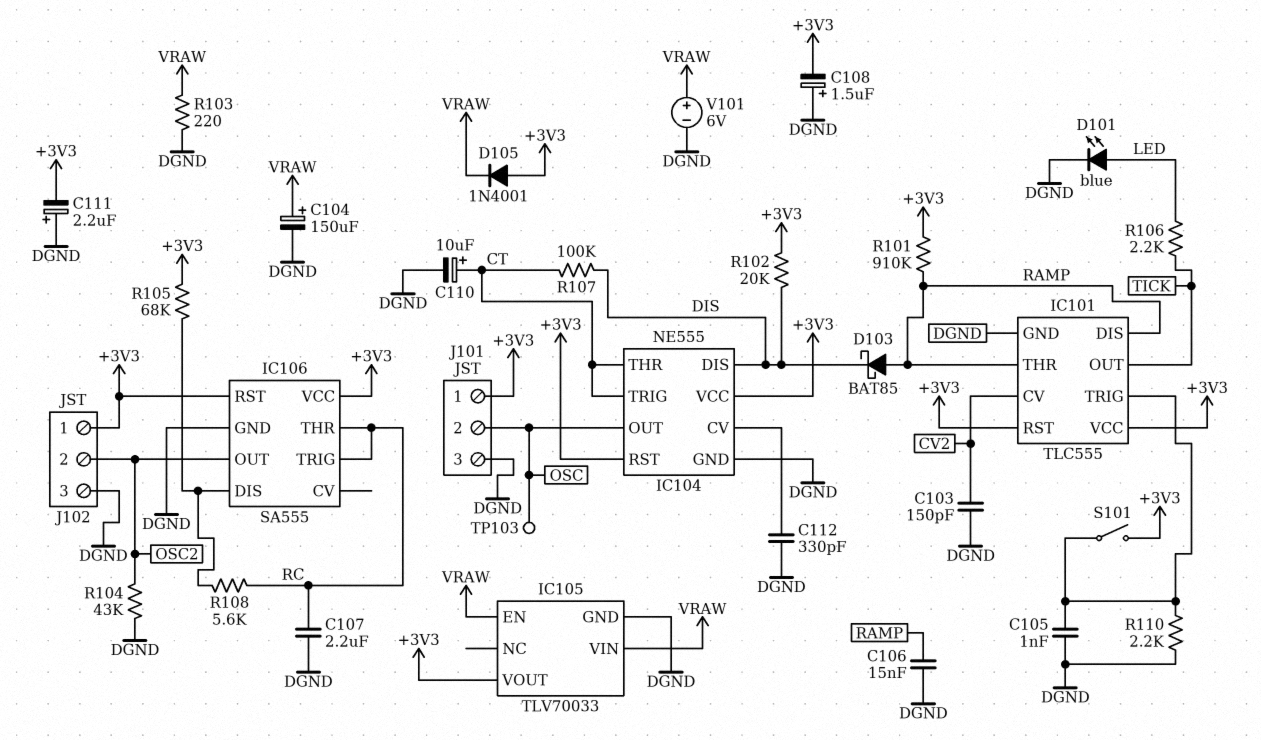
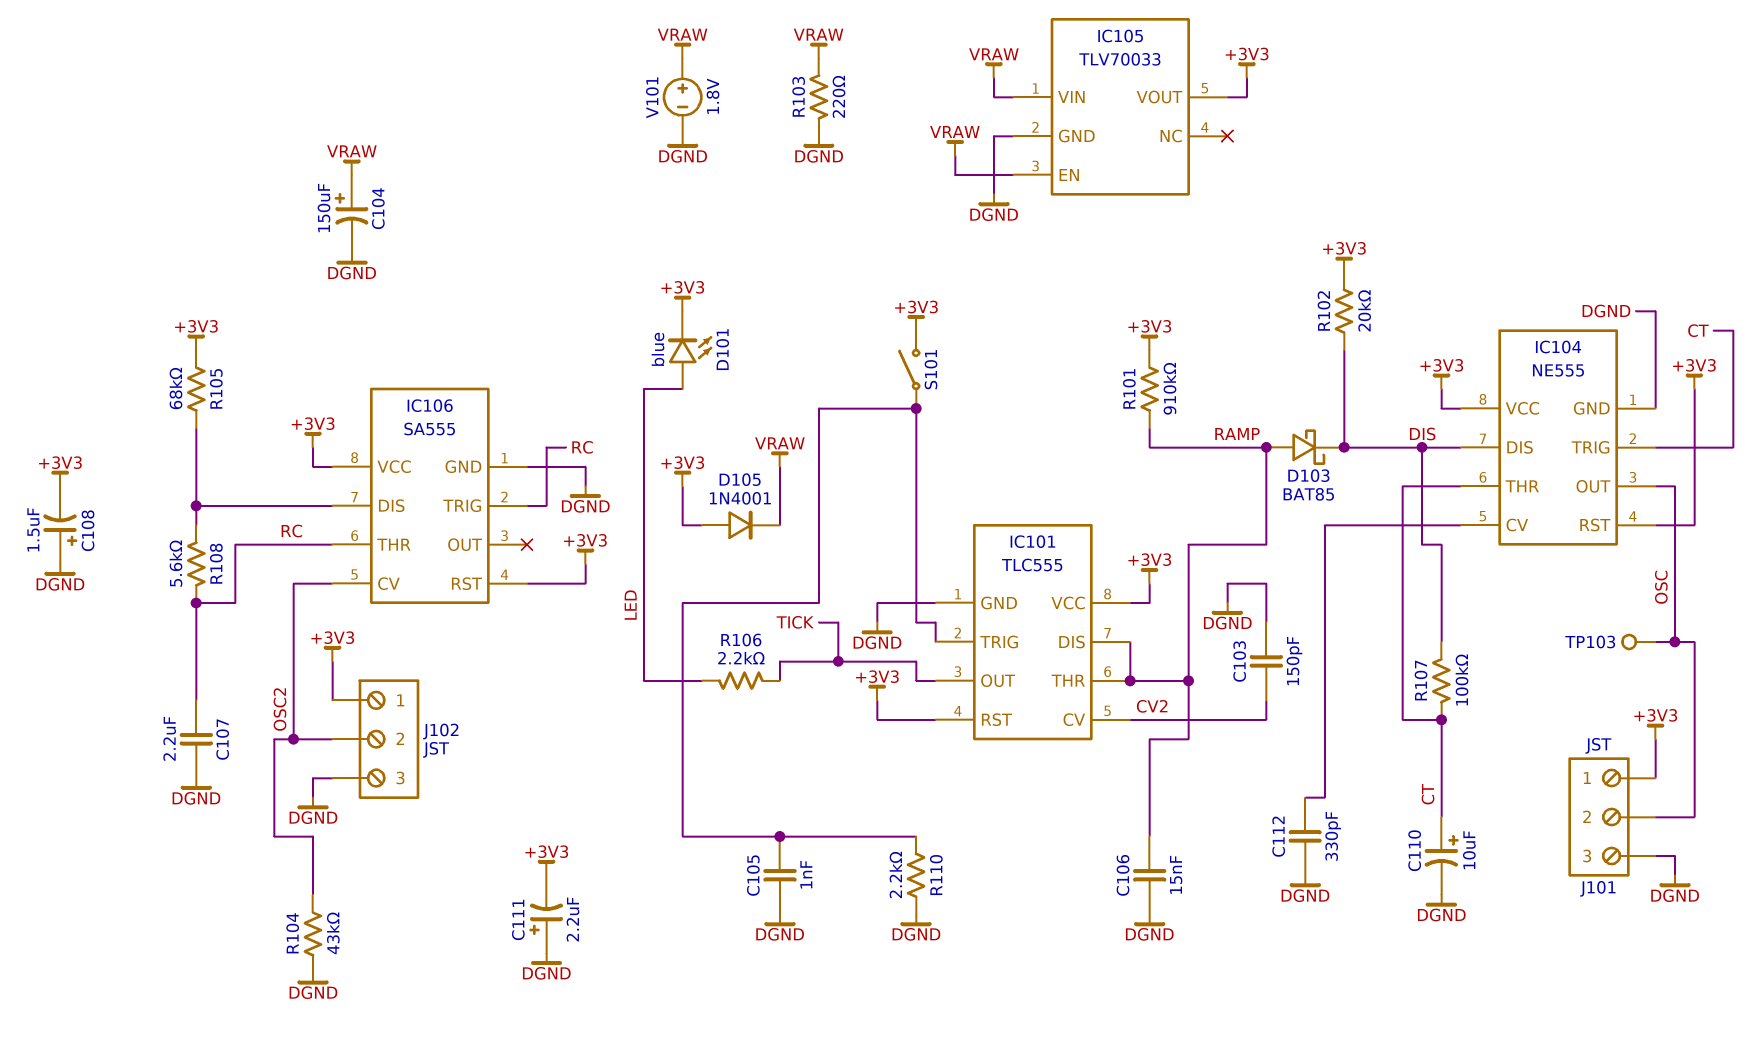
D101: LED blue (A LED, K DGND) -> LED blue (A LED, K +3V3)
IC106 pin CV: none -> OSC2
IC106 pin OUT: OSC2 -> none
V101: 6V (plus VRAW, minus DGND) -> 1.8V (plus VRAW, minus DGND)

